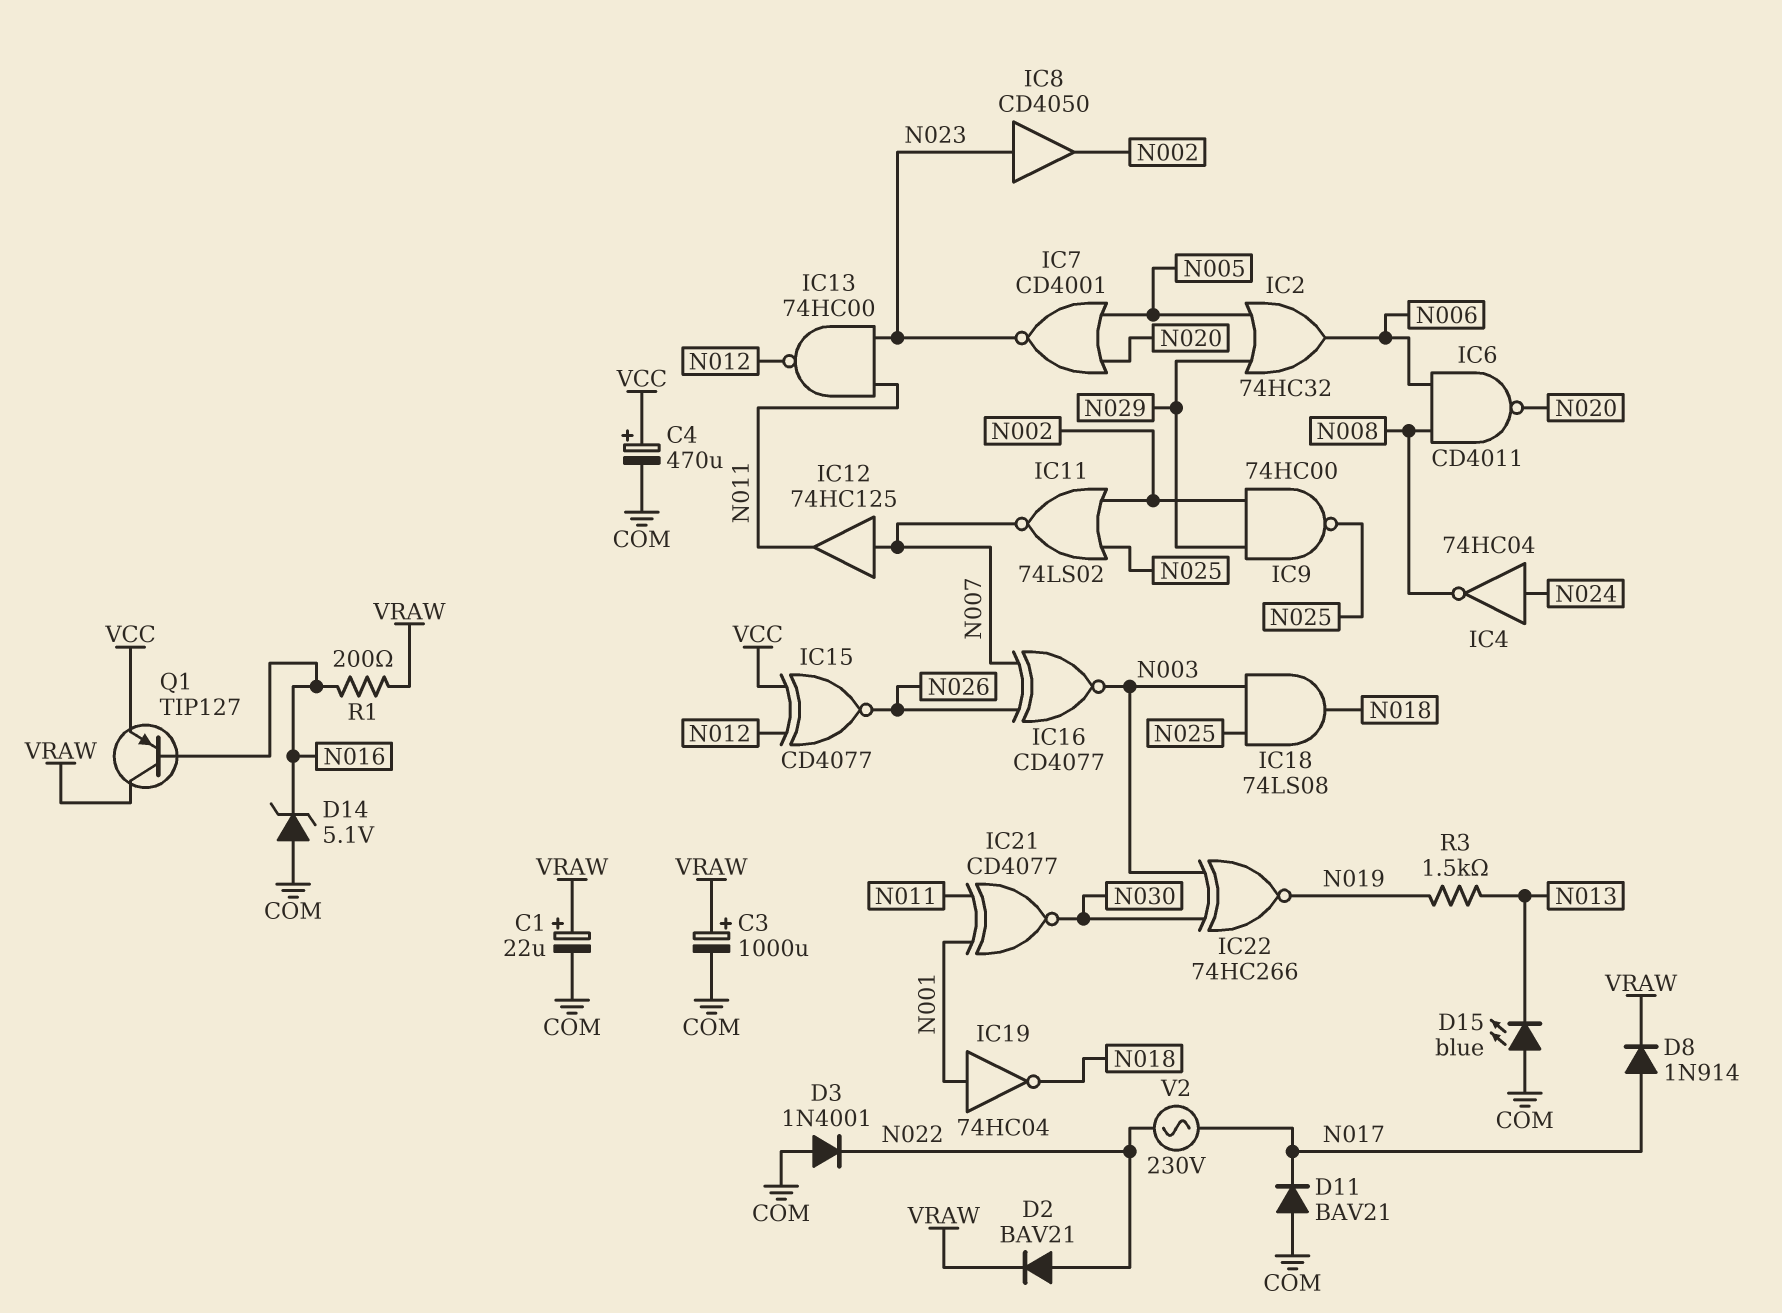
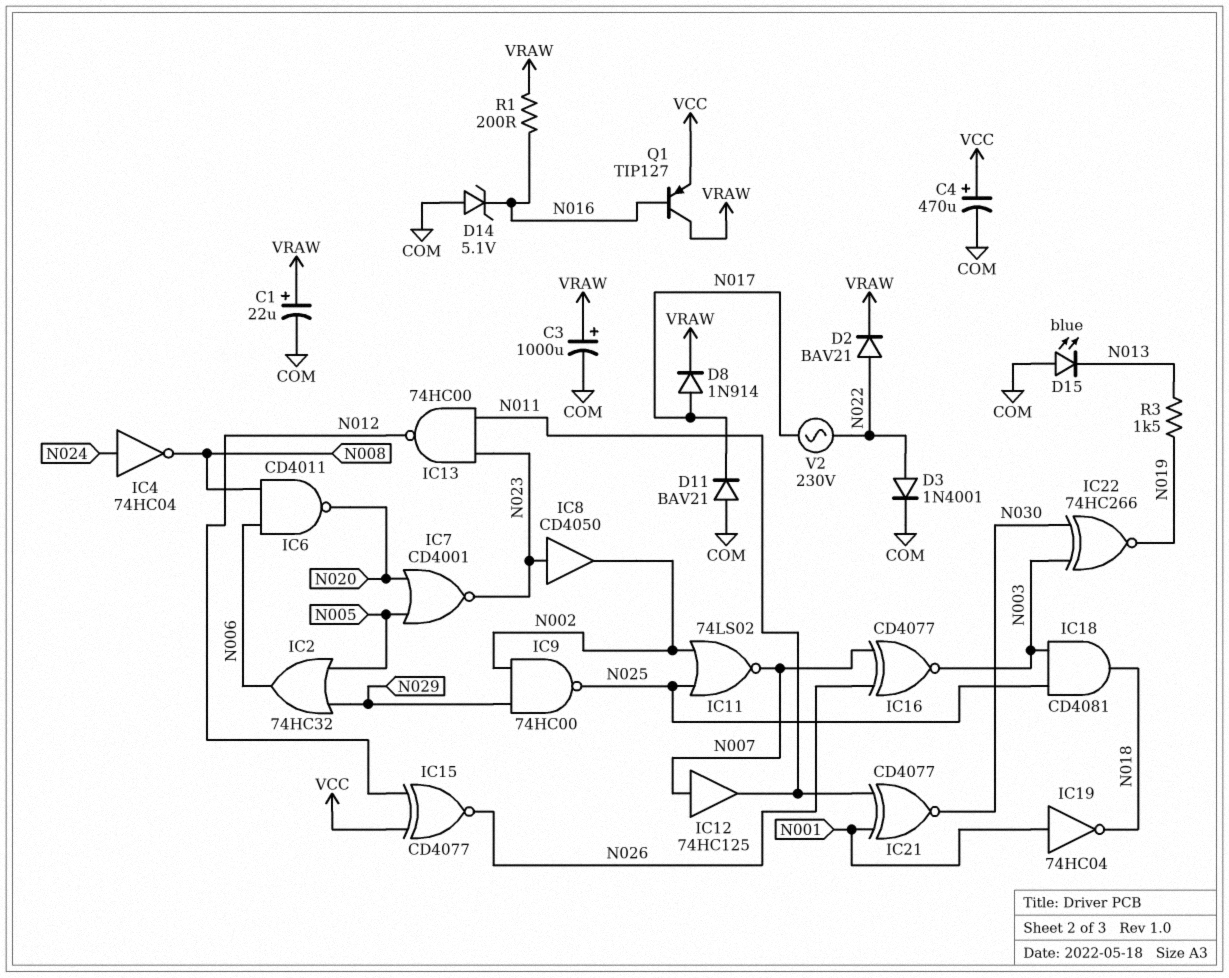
D3: diode 1N4001 (A COM, K N022) -> diode 1N4001 (A N022, K COM)
IC18: AND 74LS08 (in N003, in N025, out N018) -> AND CD4081 (in N003, in N025, out N018)

